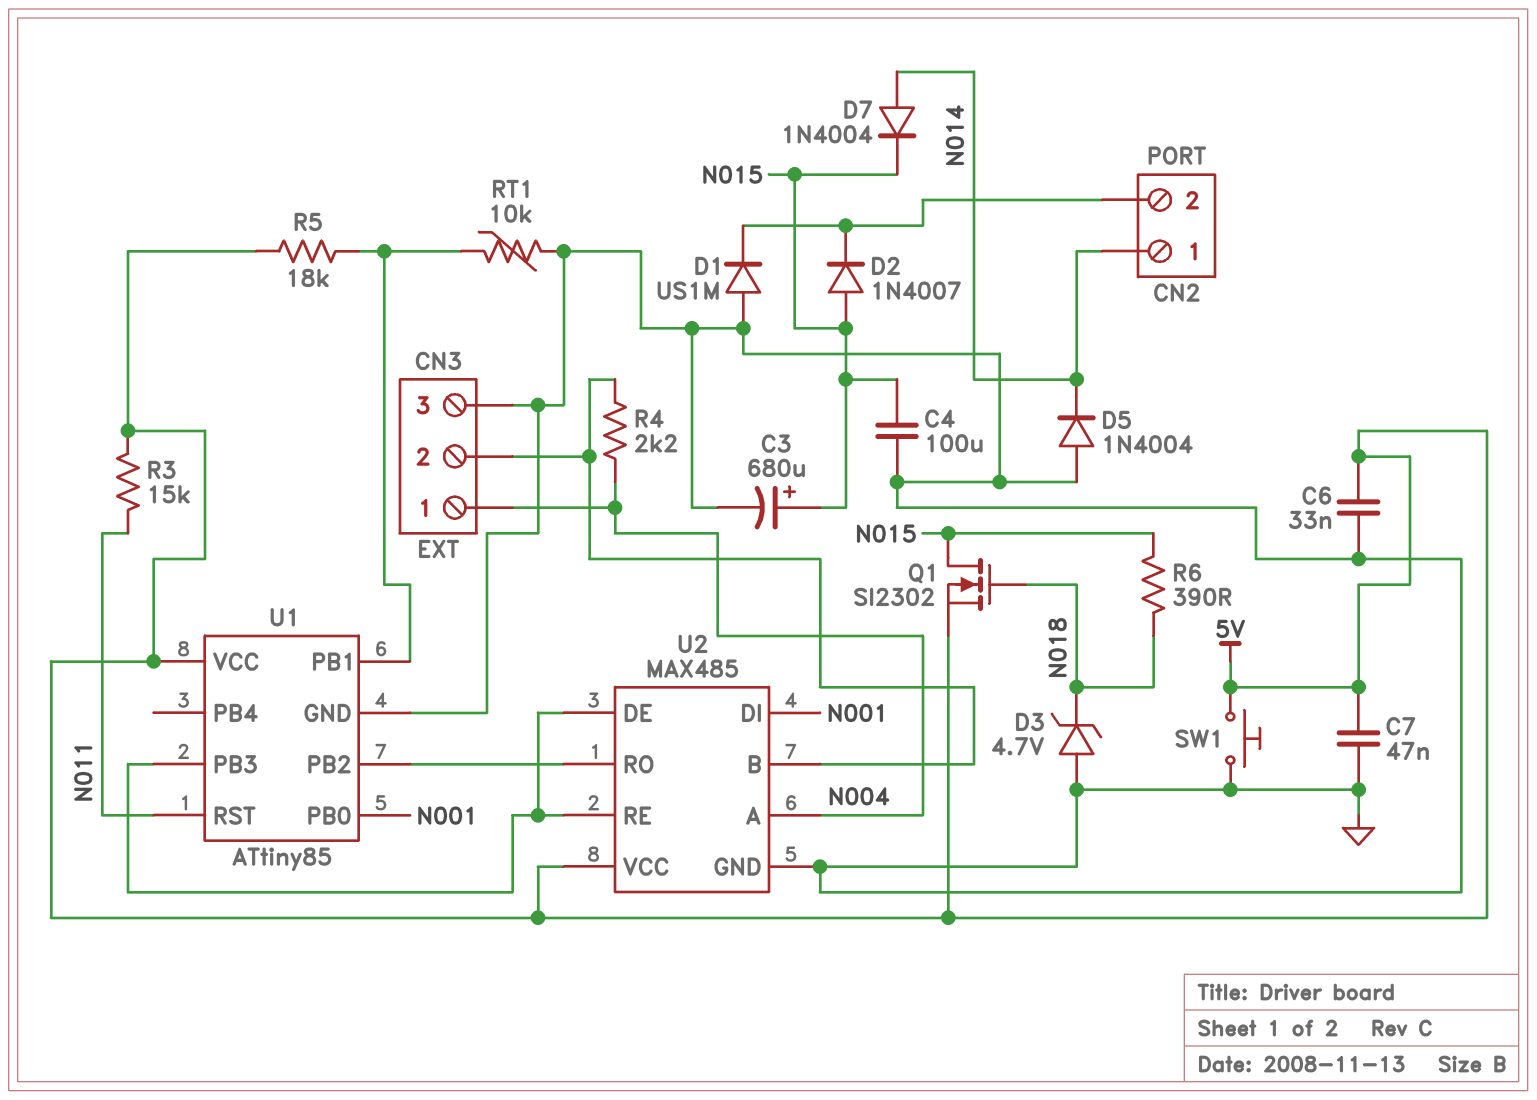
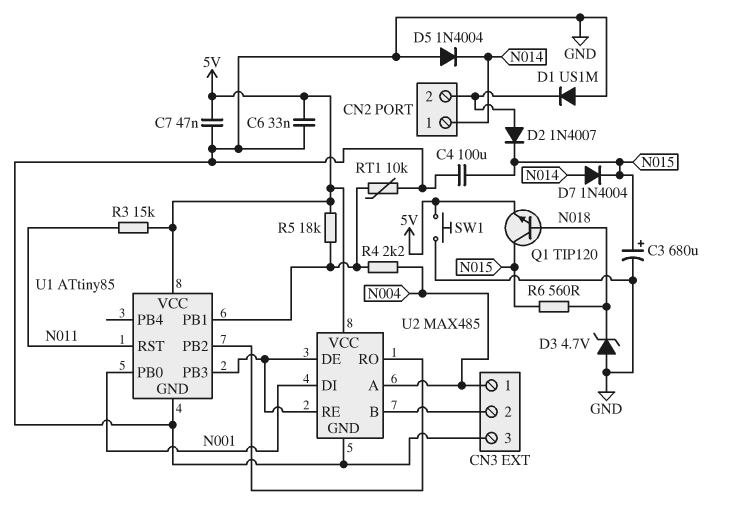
D2: diode 1N4007 (A N015, K CN2/2) -> diode 1N4007 (A CN2/2, K N015)
Q1: NMOS SI2302 (G N018, D N015, S 5V) -> NPN TIP120 (B N018, C N015, E 5V)
R4: 2.2k (CN3/2, N004) -> 2.2k (N004, U1/PB1)
R6: 390 (N015, N018) -> 560 (N015, N018)

